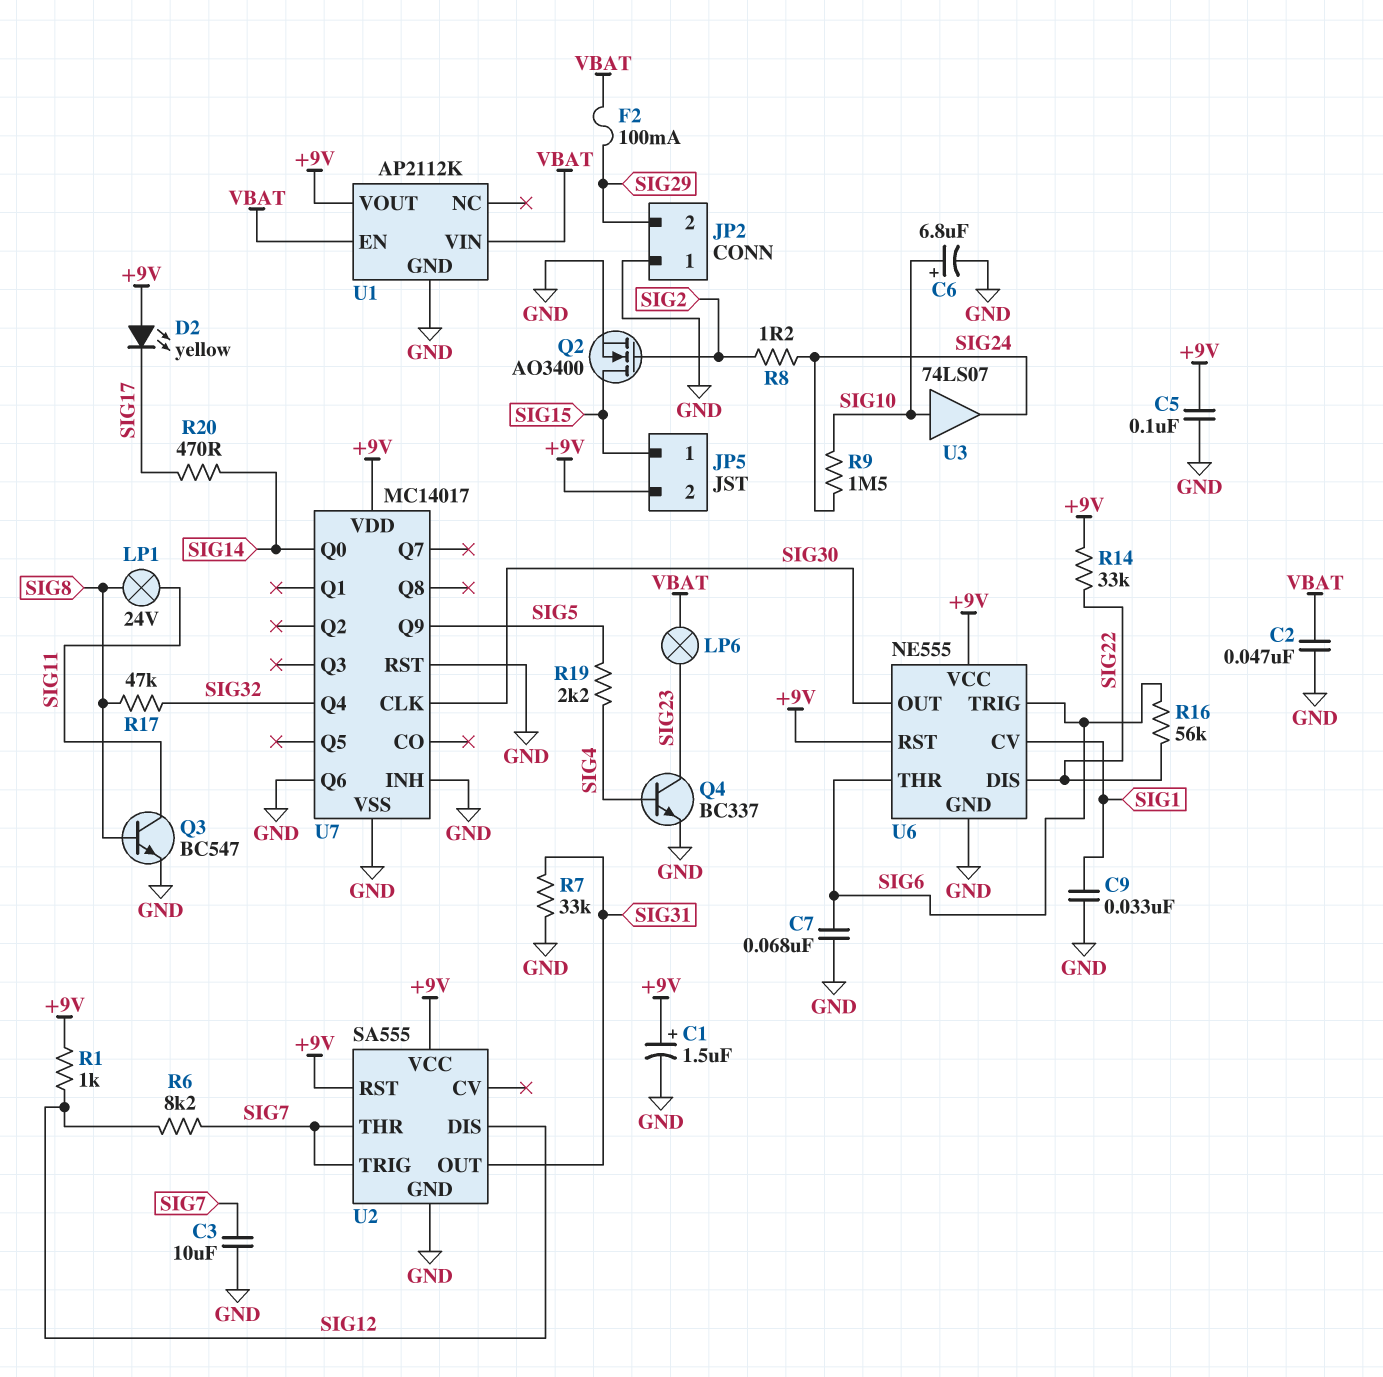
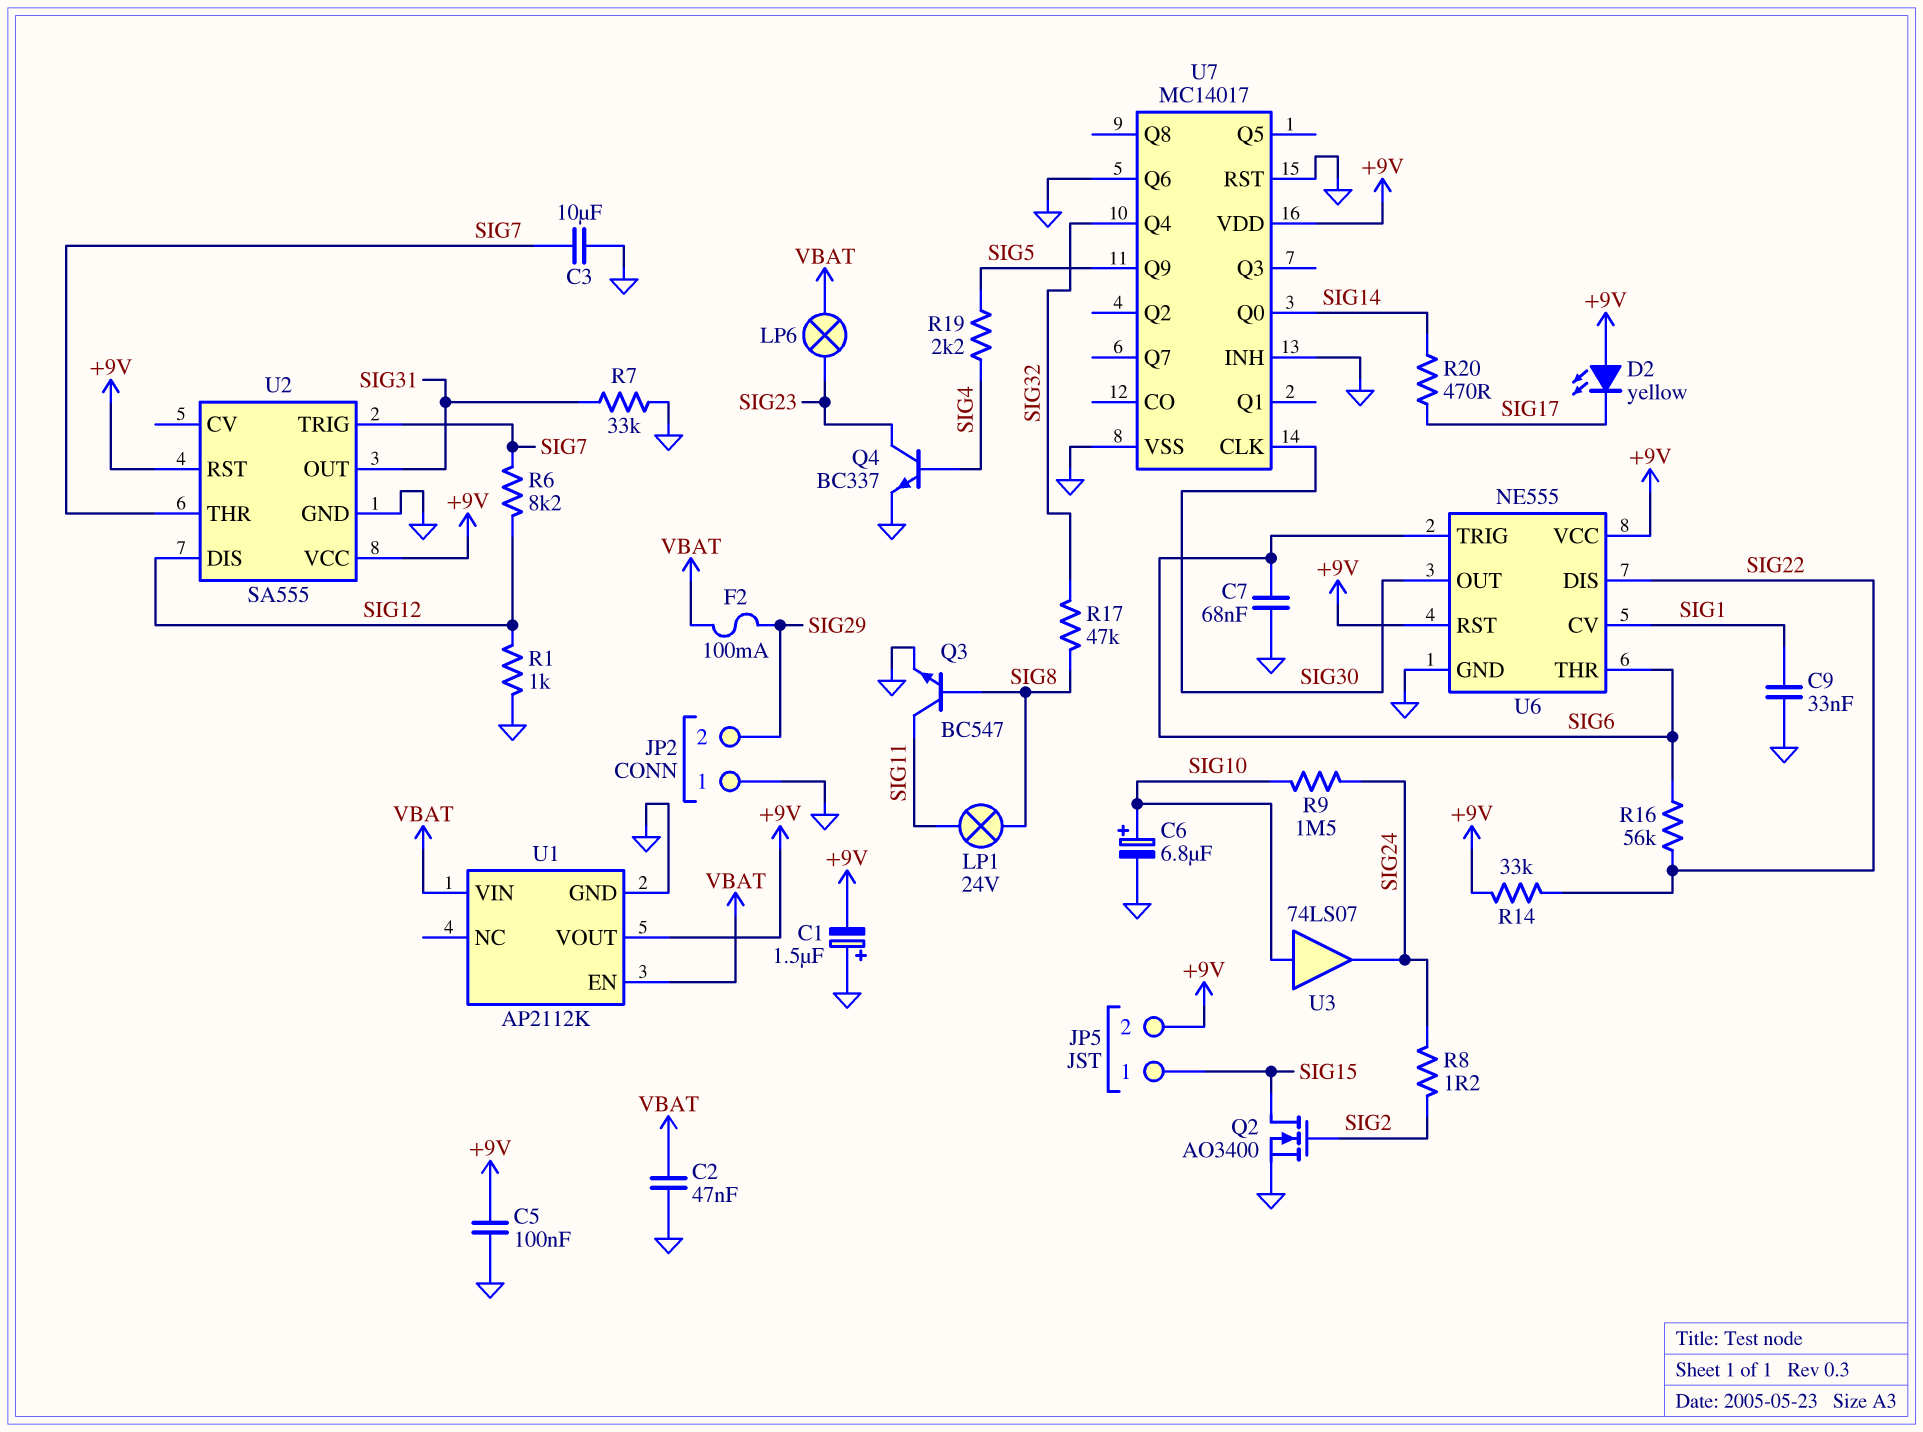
C1: 1.5uF (plus +9V, minus GND) -> 1.5uF (plus GND, minus +9V)
R1: 1k (+9V, SIG12) -> 1k (GND, SIG12)

